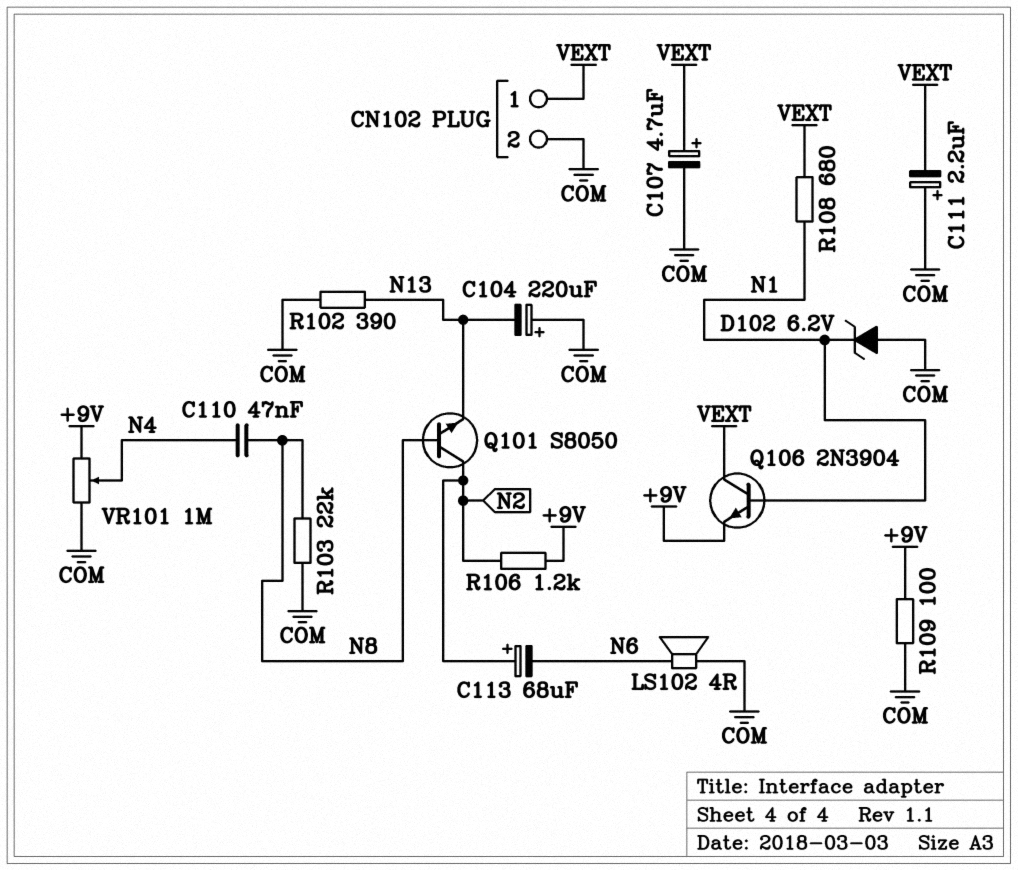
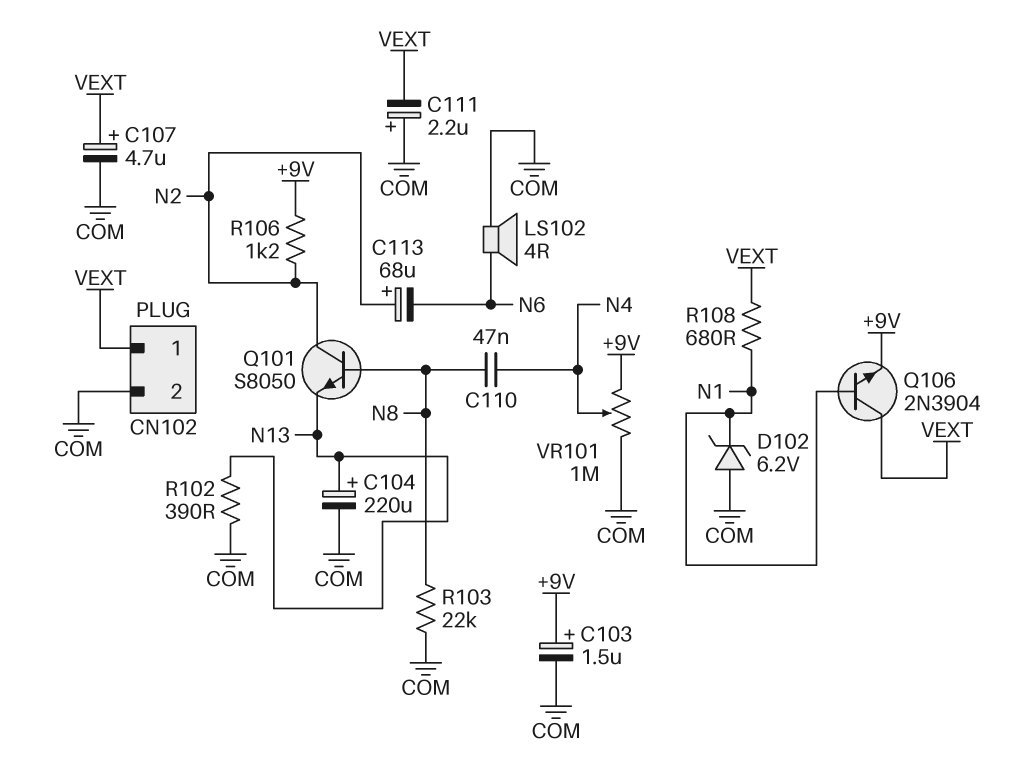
C103: none -> 1.5uF (plus +9V, minus COM)
C104: 220uF (plus COM, minus N13) -> 220uF (plus N13, minus COM)
R109: 100 (+9V, COM) -> none

